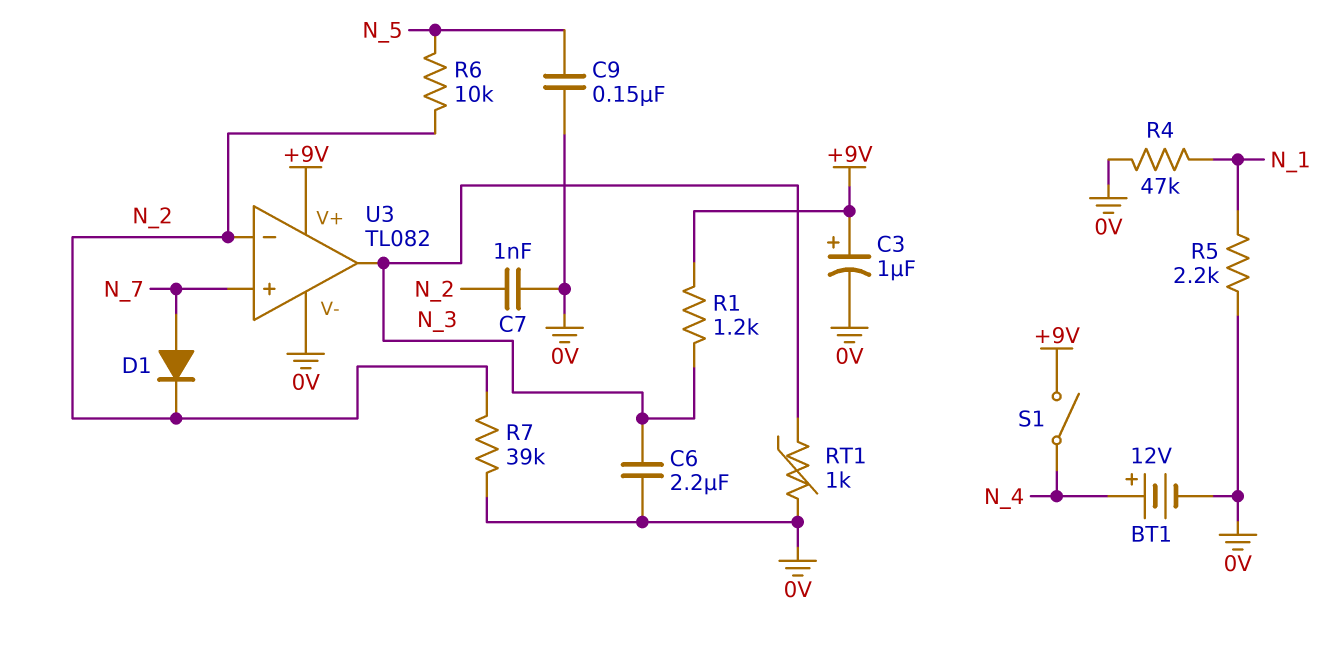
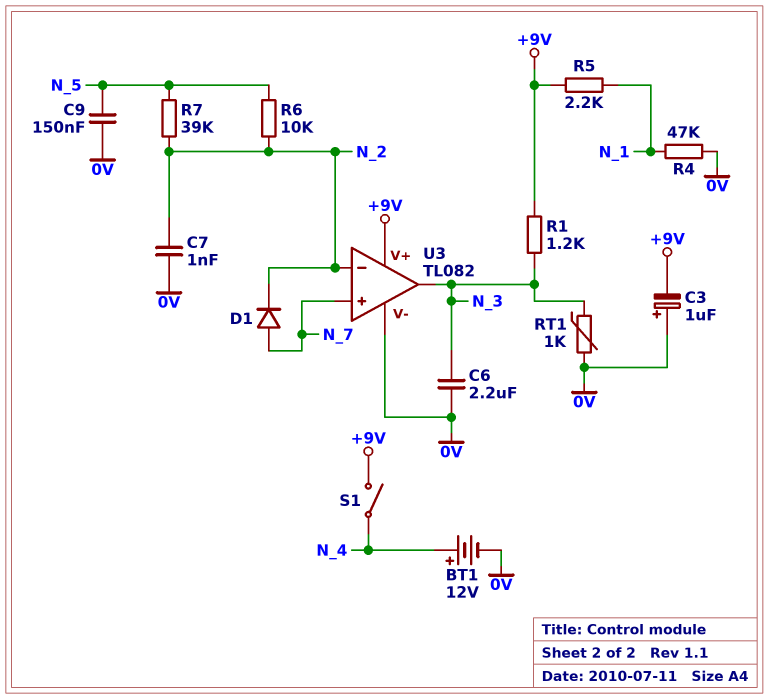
C3: 1uF (plus +9V, minus 0V) -> 1uF (plus 0V, minus +9V)
R5: 2.2k (0V, N_1) -> 2.2k (+9V, N_1)
R7: 39k (0V, N_2) -> 39k (N_2, N_5)

